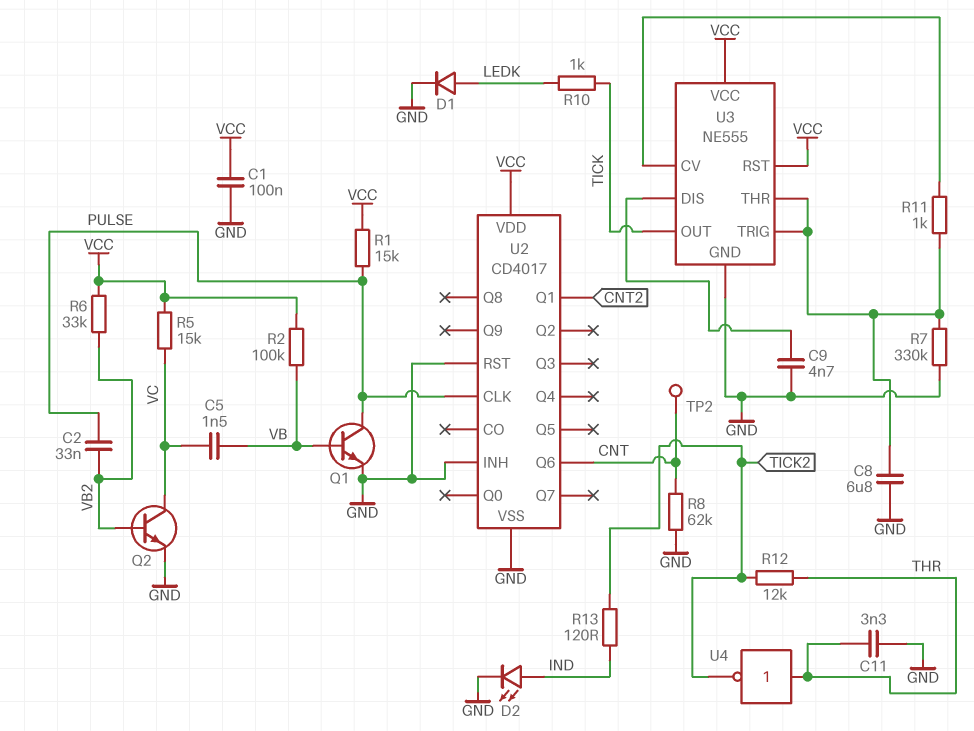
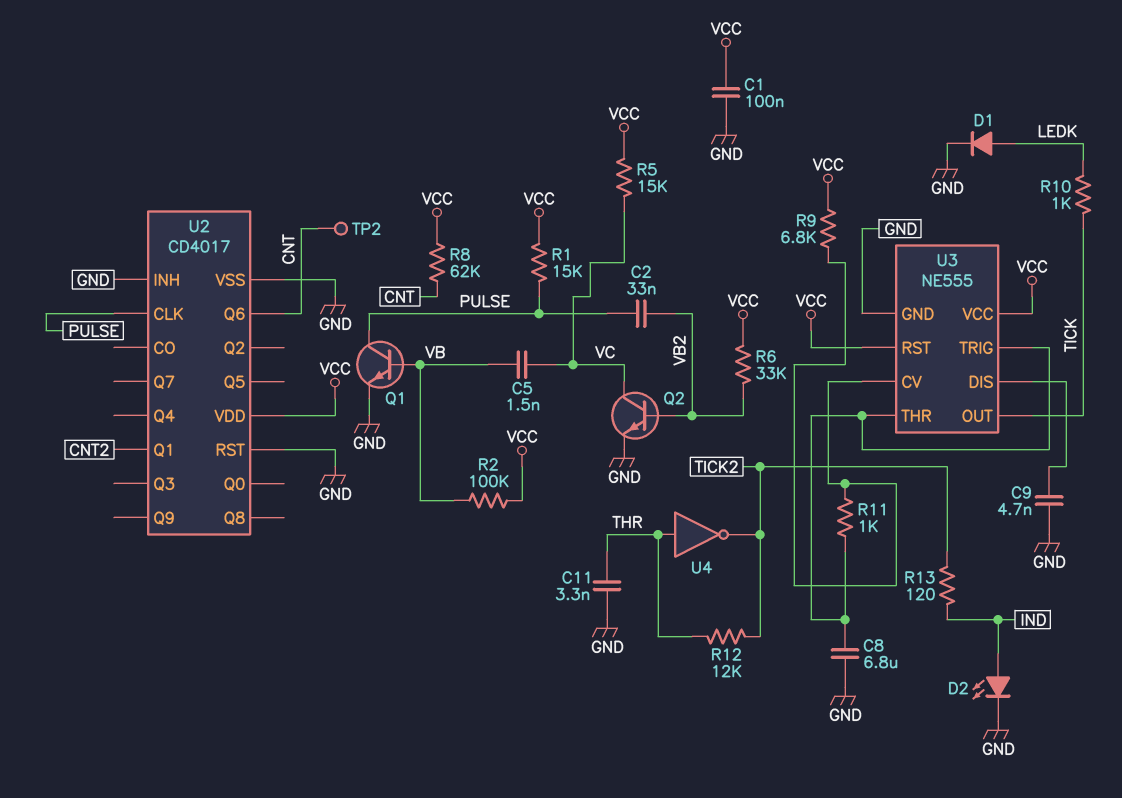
R7: 330k (GND, U3/THR) -> none
R8: 62k (CNT, GND) -> 62k (CNT, VCC)
R9: none -> 6.8k (U3/CV, VCC)

